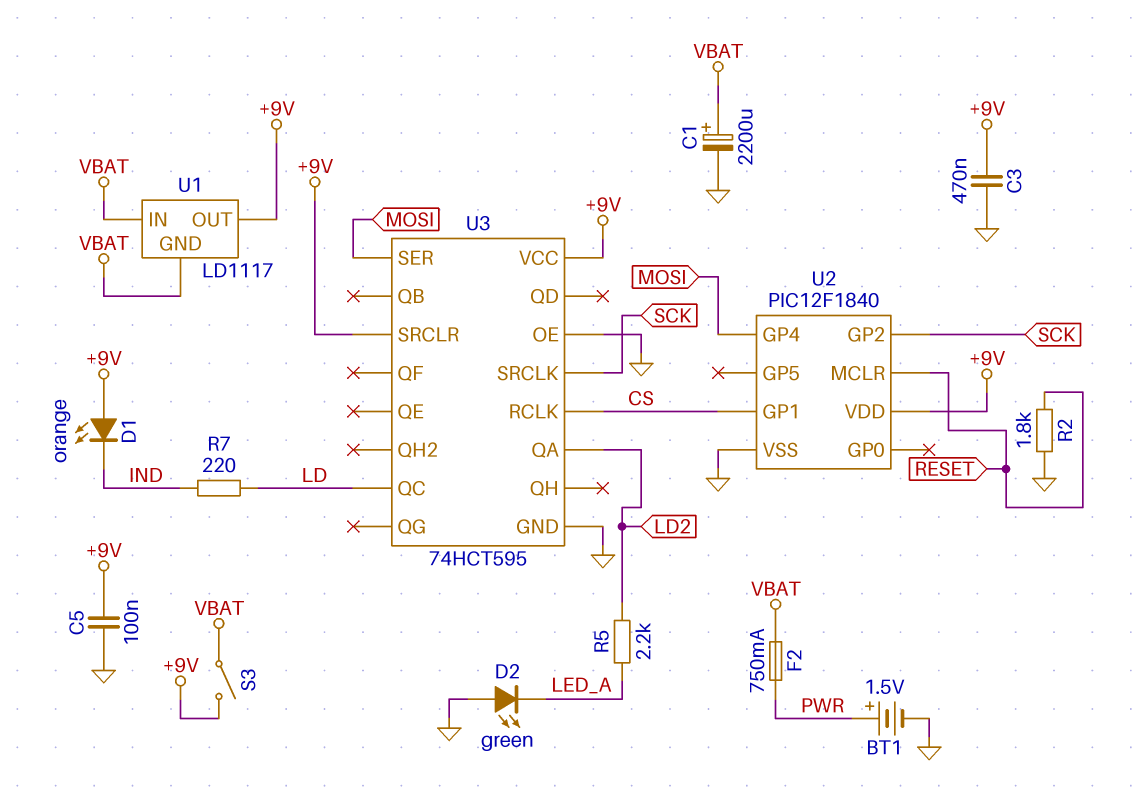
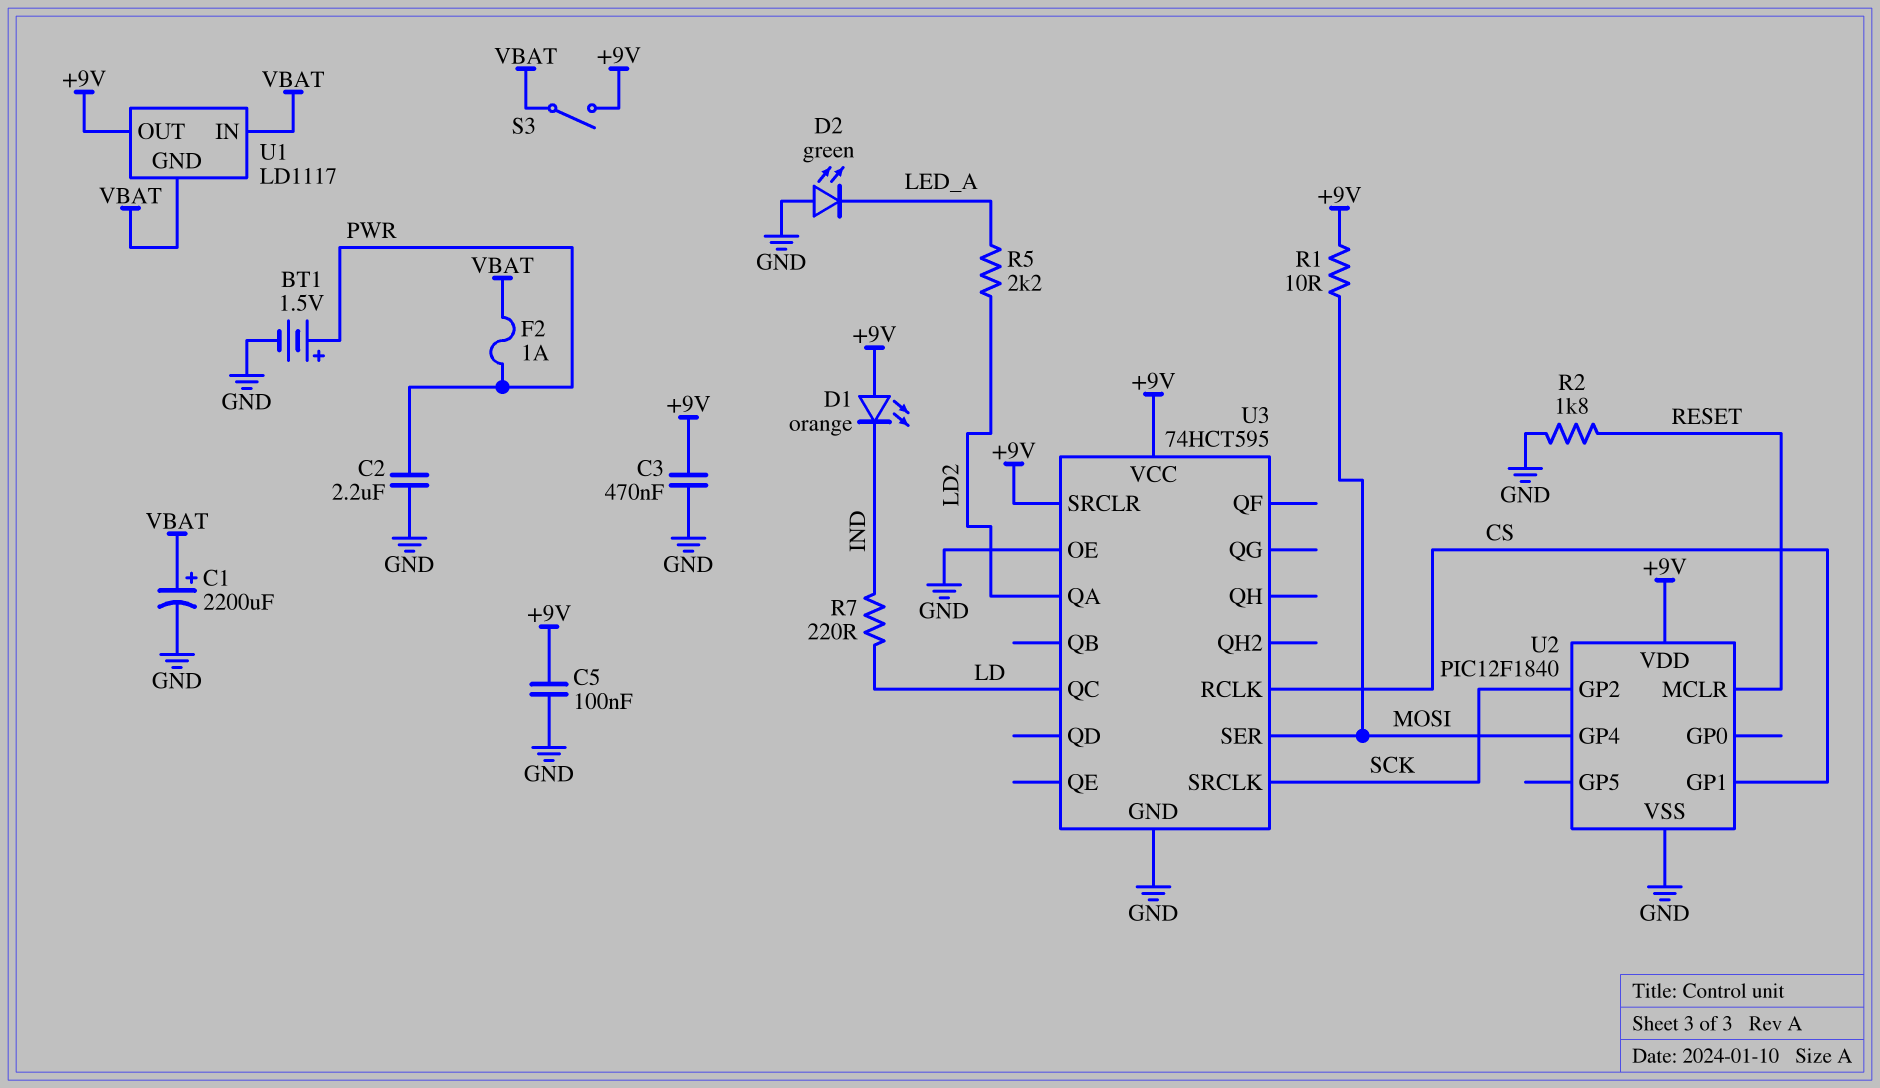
C2: none -> 2.2uF (GND, PWR)
F2: 750mA (PWR, VBAT) -> 1A (PWR, VBAT)
R1: none -> 10 (+9V, MOSI)

